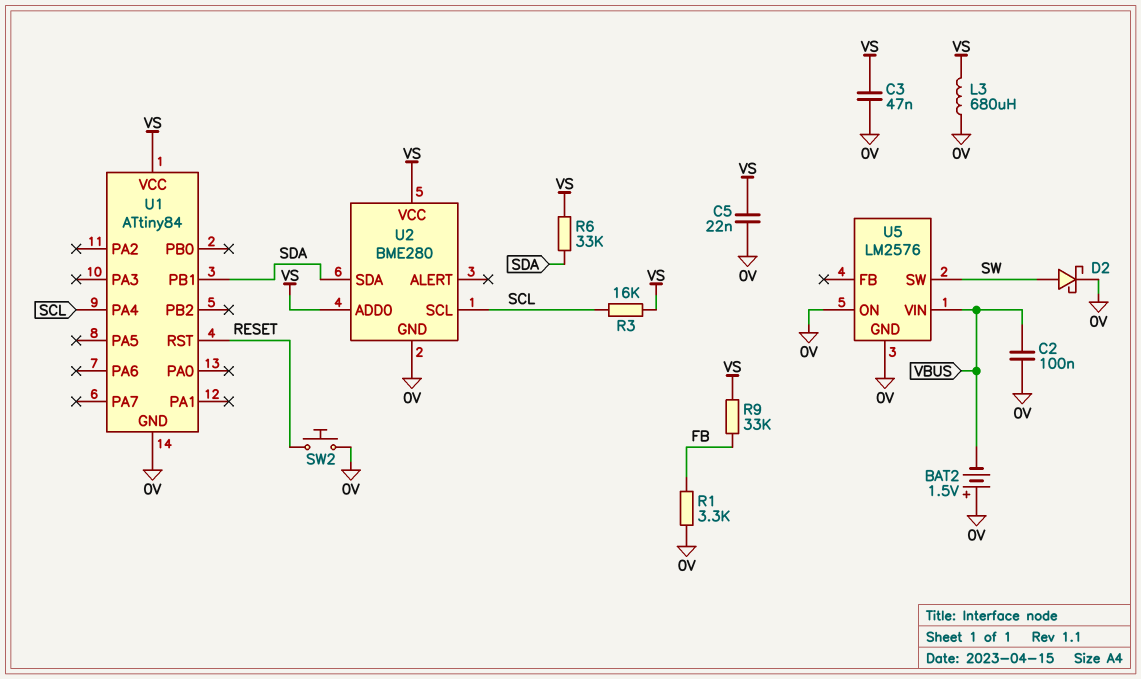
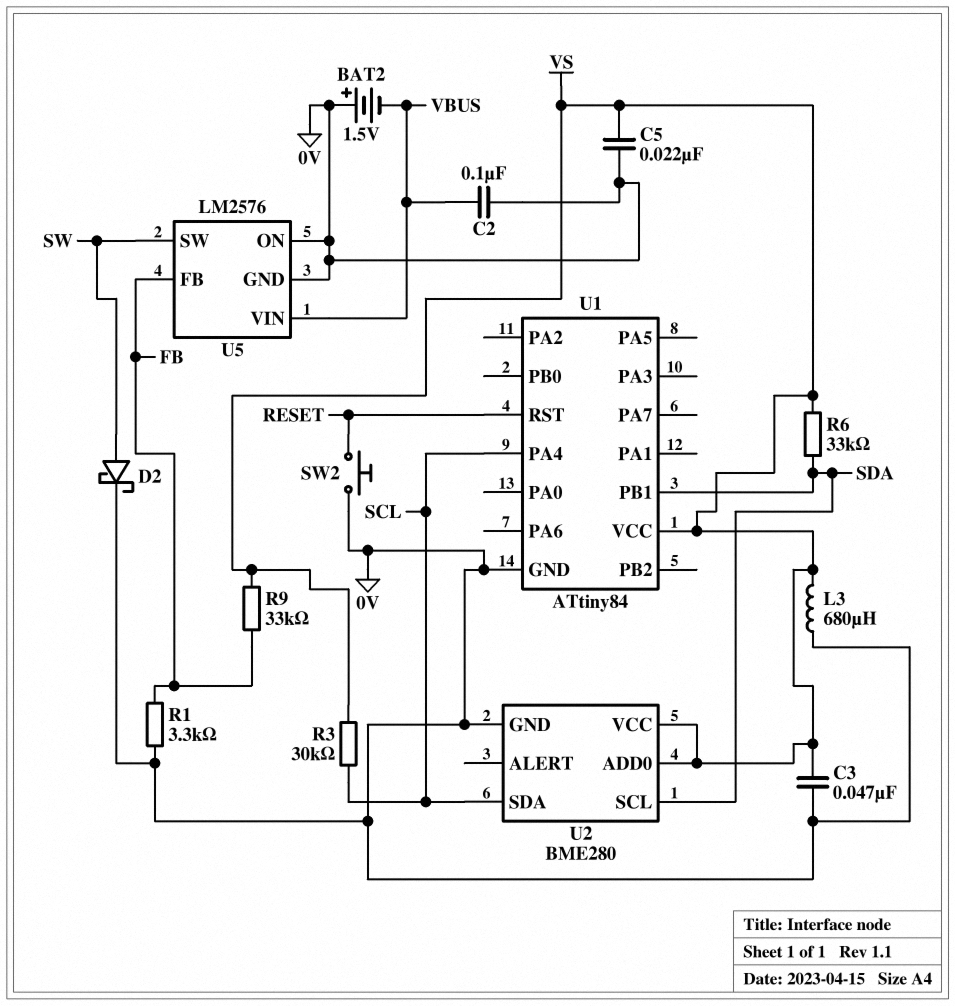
R3: 16k (SCL, VS) -> 30k (SCL, VS)
U2 pin SCL: SCL -> SDA
U2 pin SDA: SDA -> SCL
U5 pin FB: none -> FB

